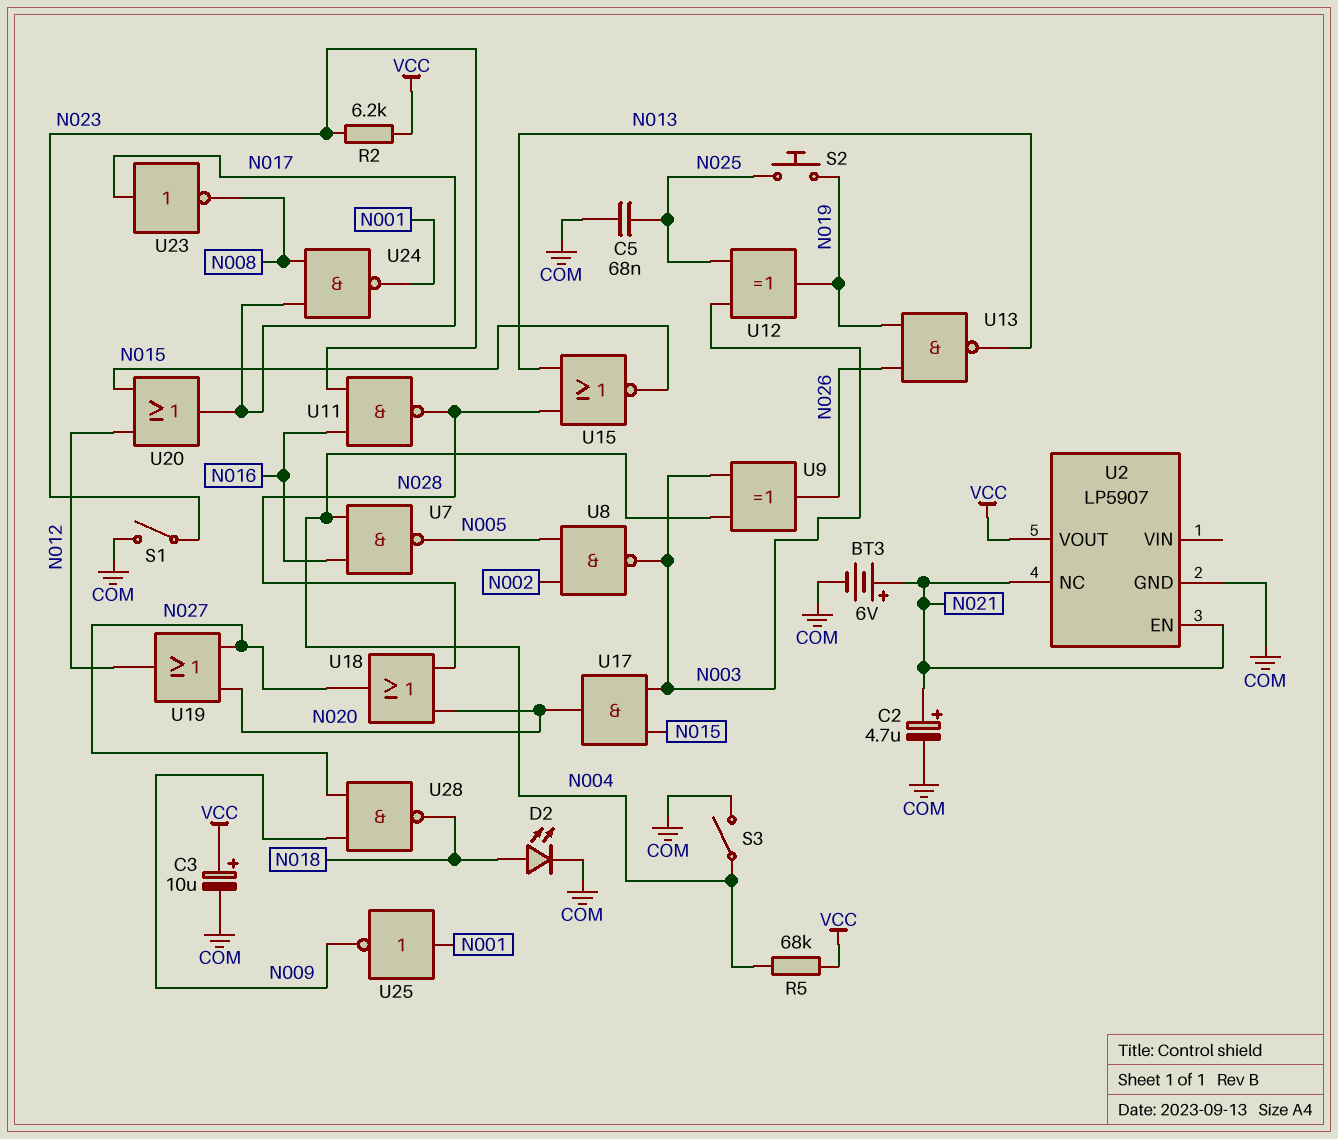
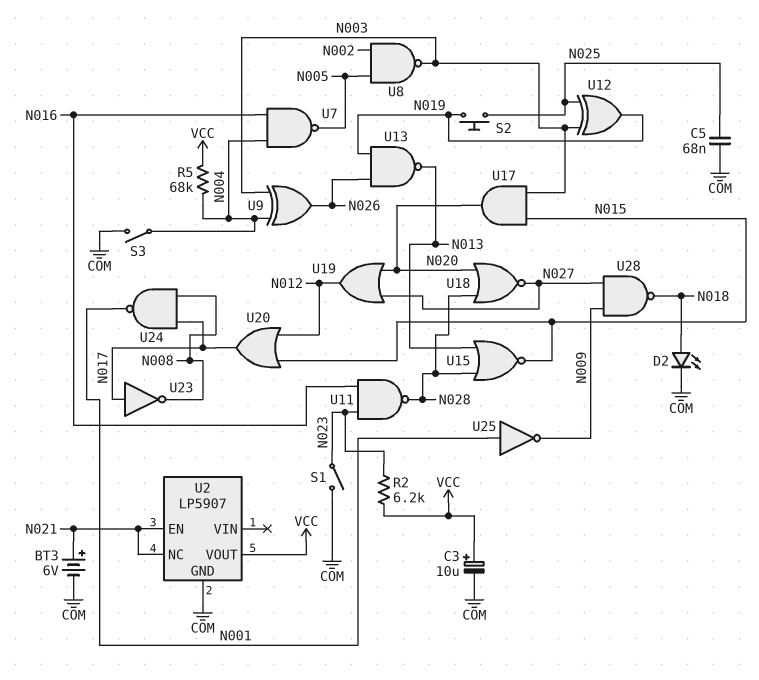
C2: 4.7uF (plus N021, minus COM) -> none
U18: OR (in N020, in N028, out N027) -> NOR (in N020, in N028, out N027)

